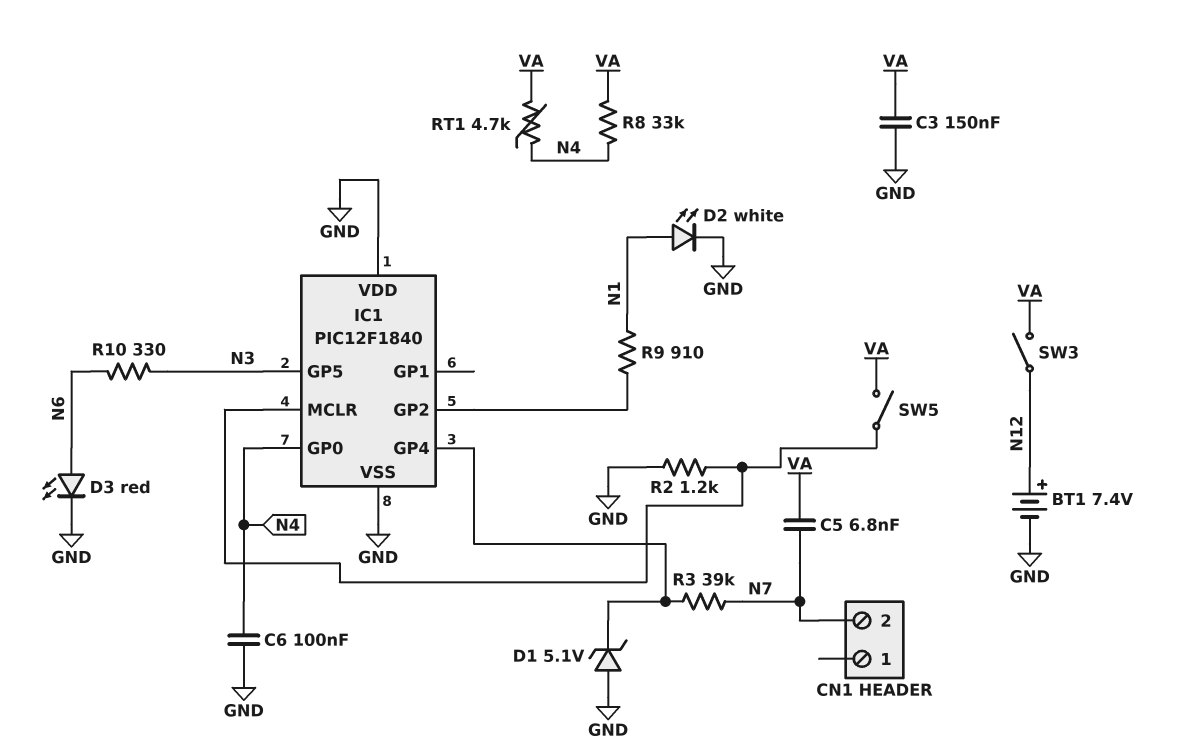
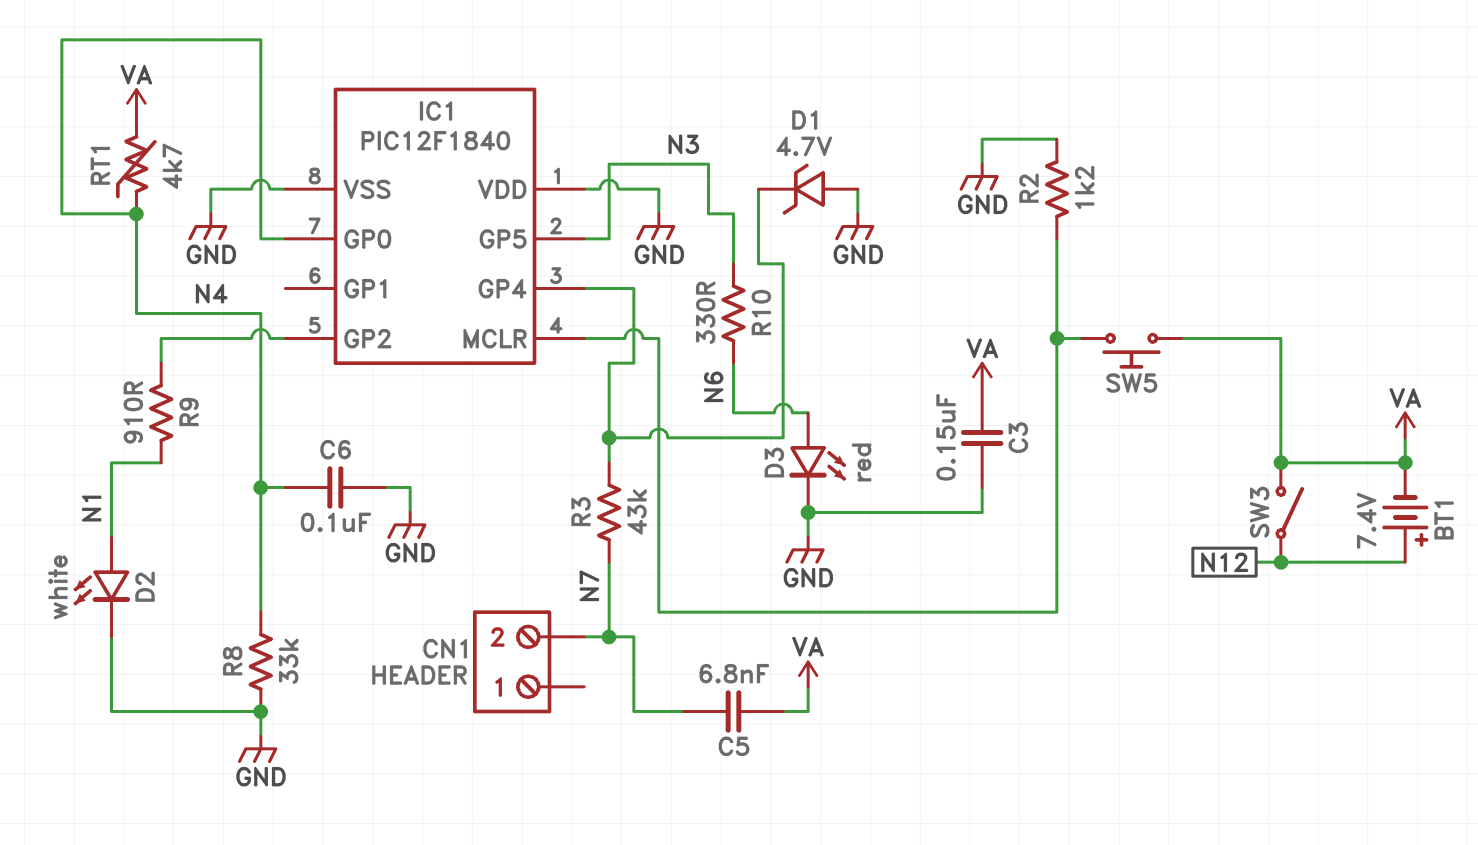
BT1: 7.4V (plus N12, minus GND) -> 7.4V (plus N12, minus VA)
D1: zener 5.1V (A GND, K IC1/GP4) -> zener 4.7V (A GND, K IC1/GP4)
R3: 39k (IC1/GP4, N7) -> 43k (IC1/GP4, N7)
R8: 33k (N4, VA) -> 33k (GND, N4)
SW5: switch (IC1/MCLR, VA) -> button (IC1/MCLR, VA)

